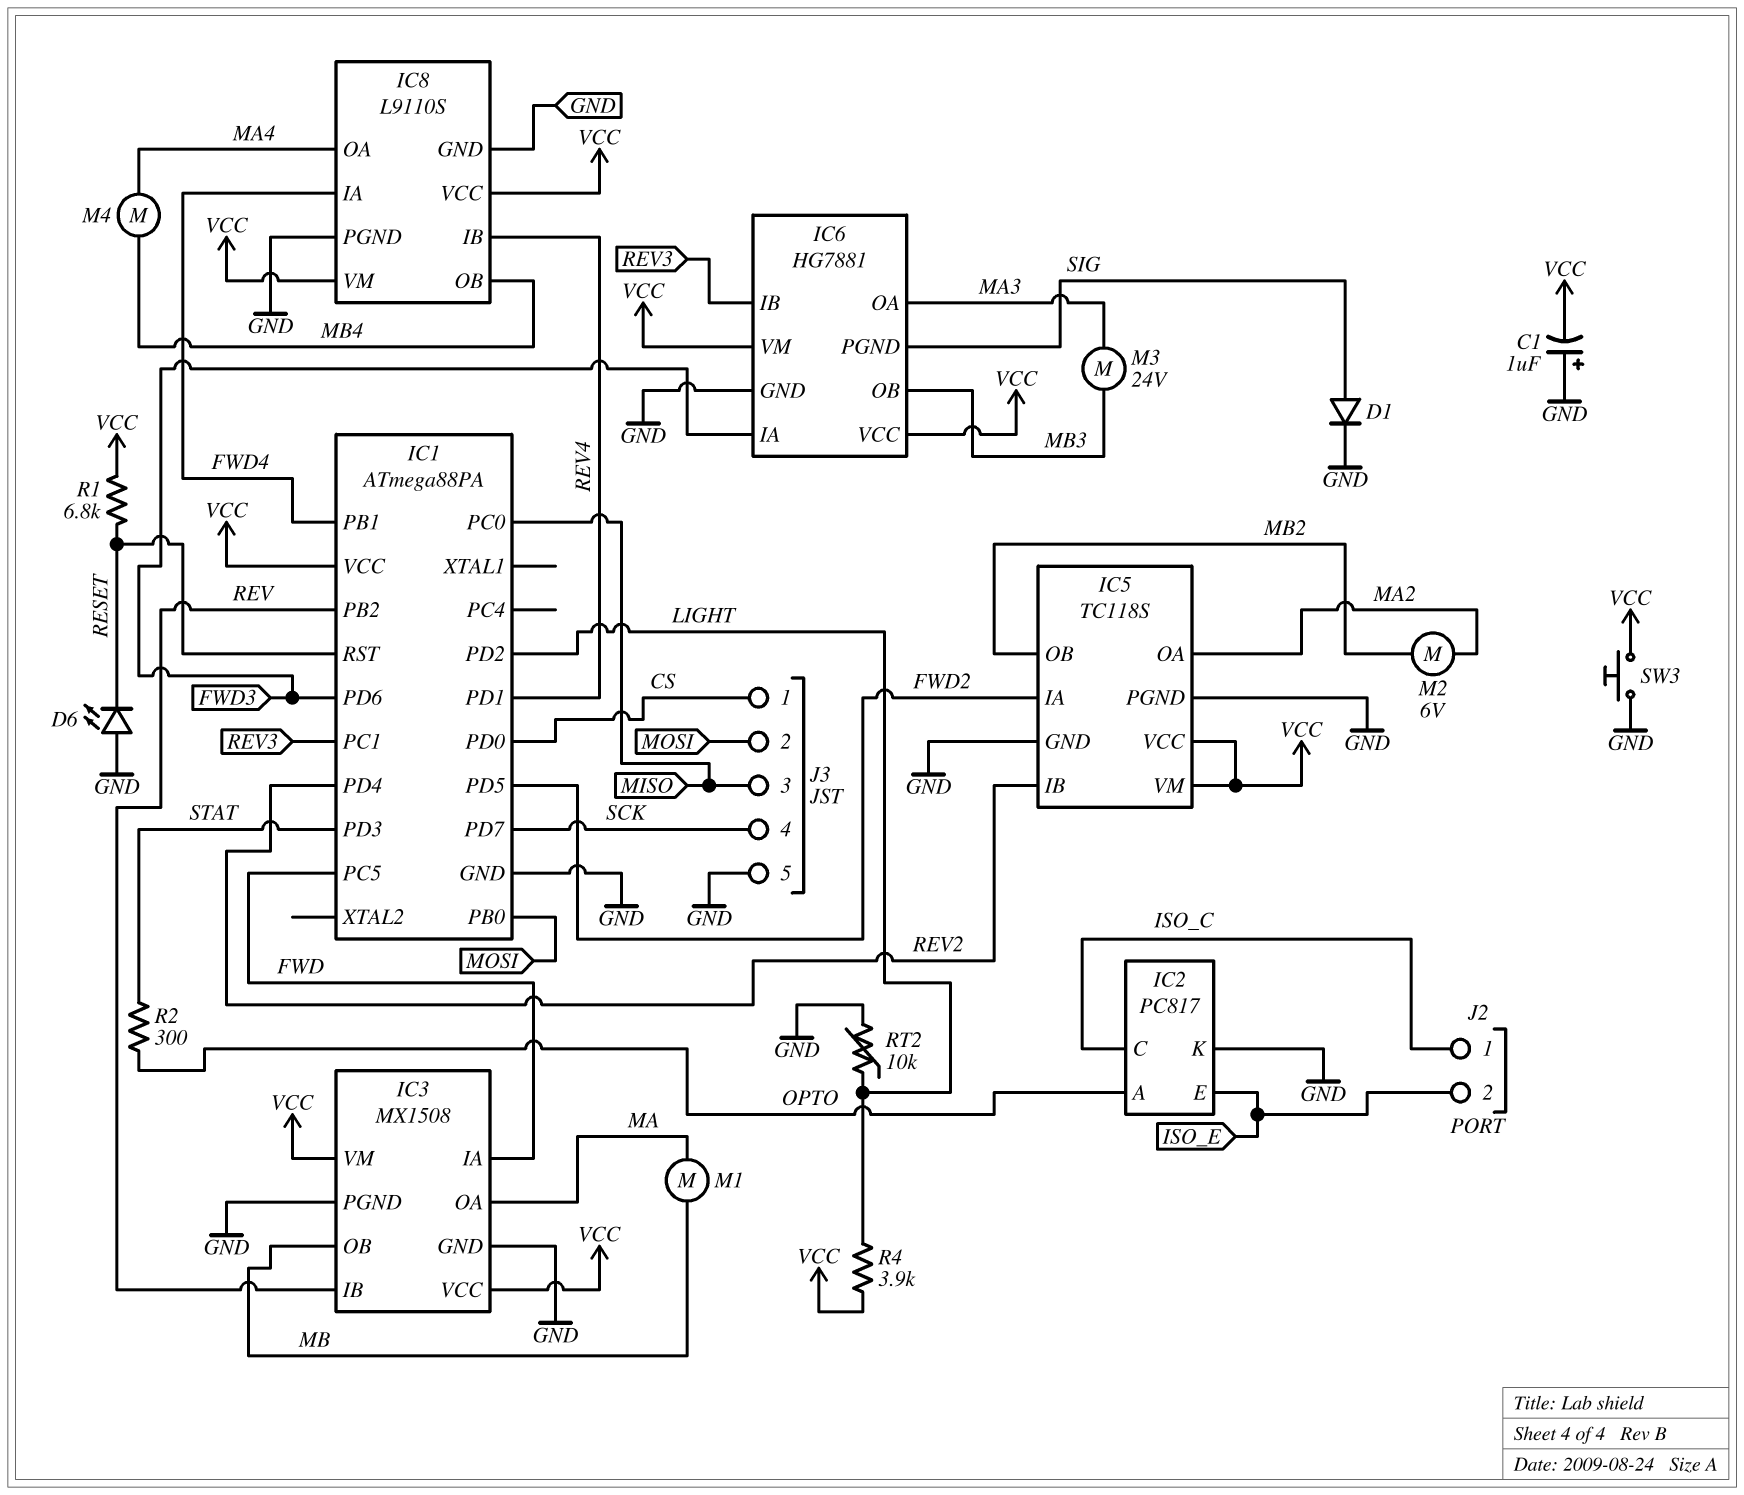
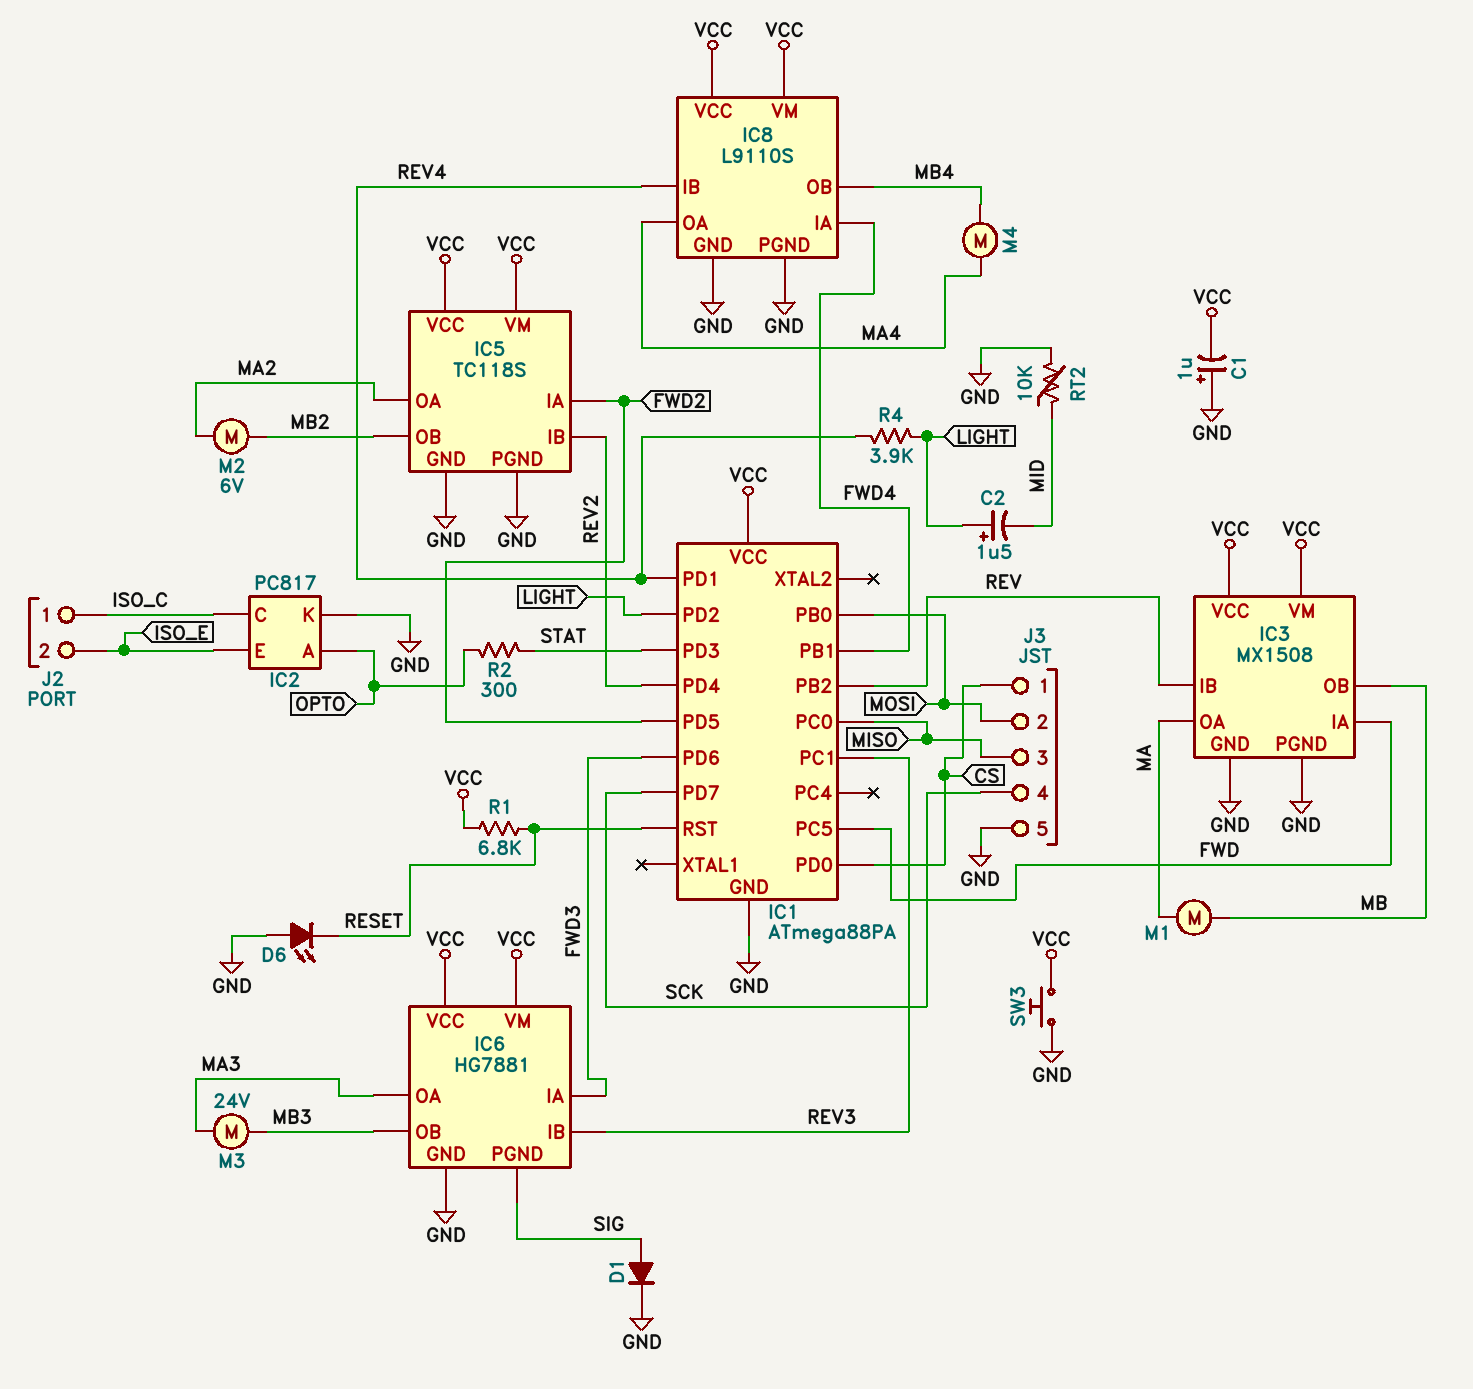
C2: none -> 1.5uF (plus LIGHT, minus MID)
R4: 3.9k (LIGHT, VCC) -> 3.9k (LIGHT, REV4)
RT2: 10k (GND, LIGHT) -> 10k (GND, MID)

